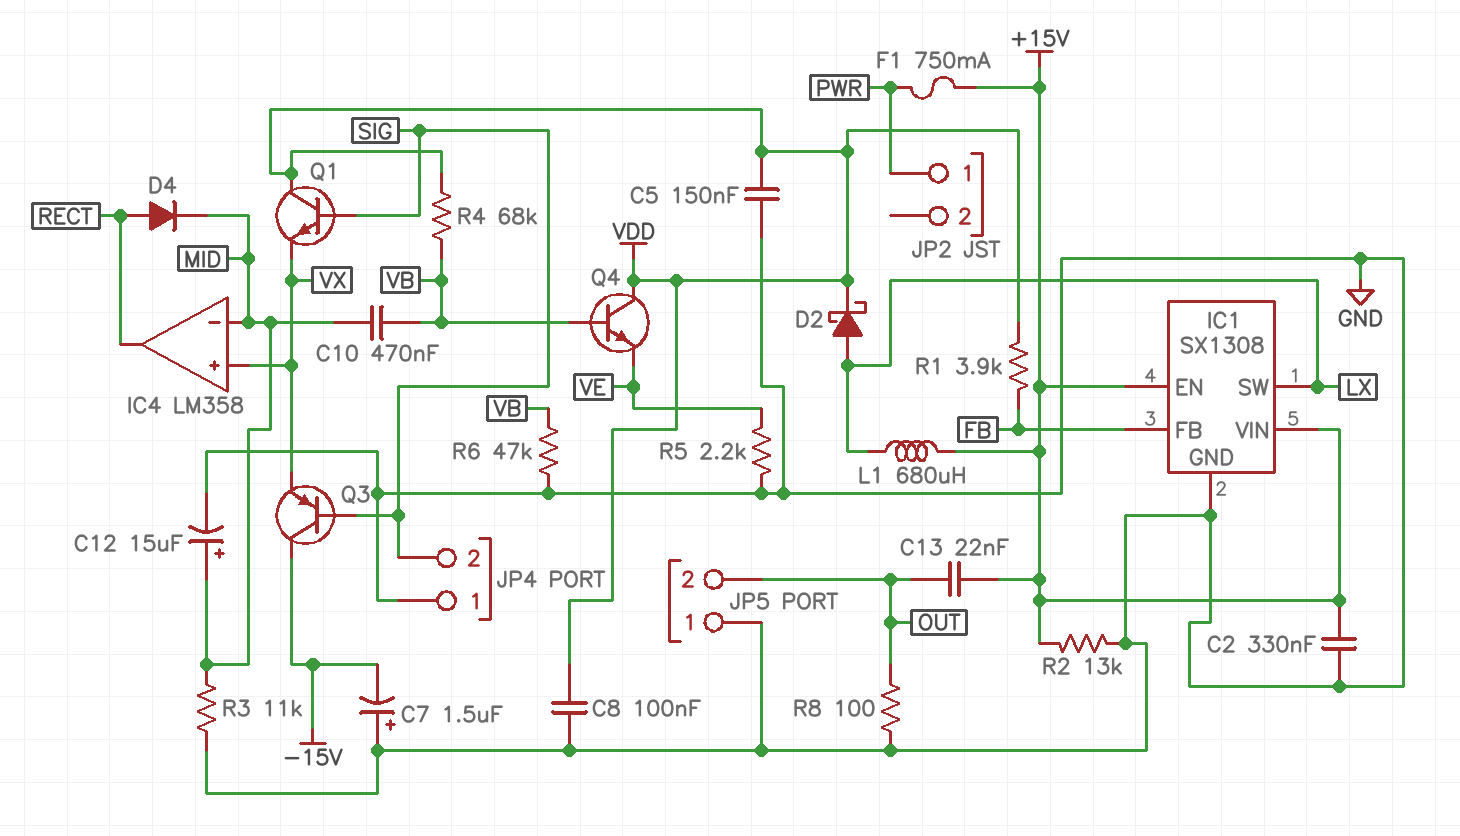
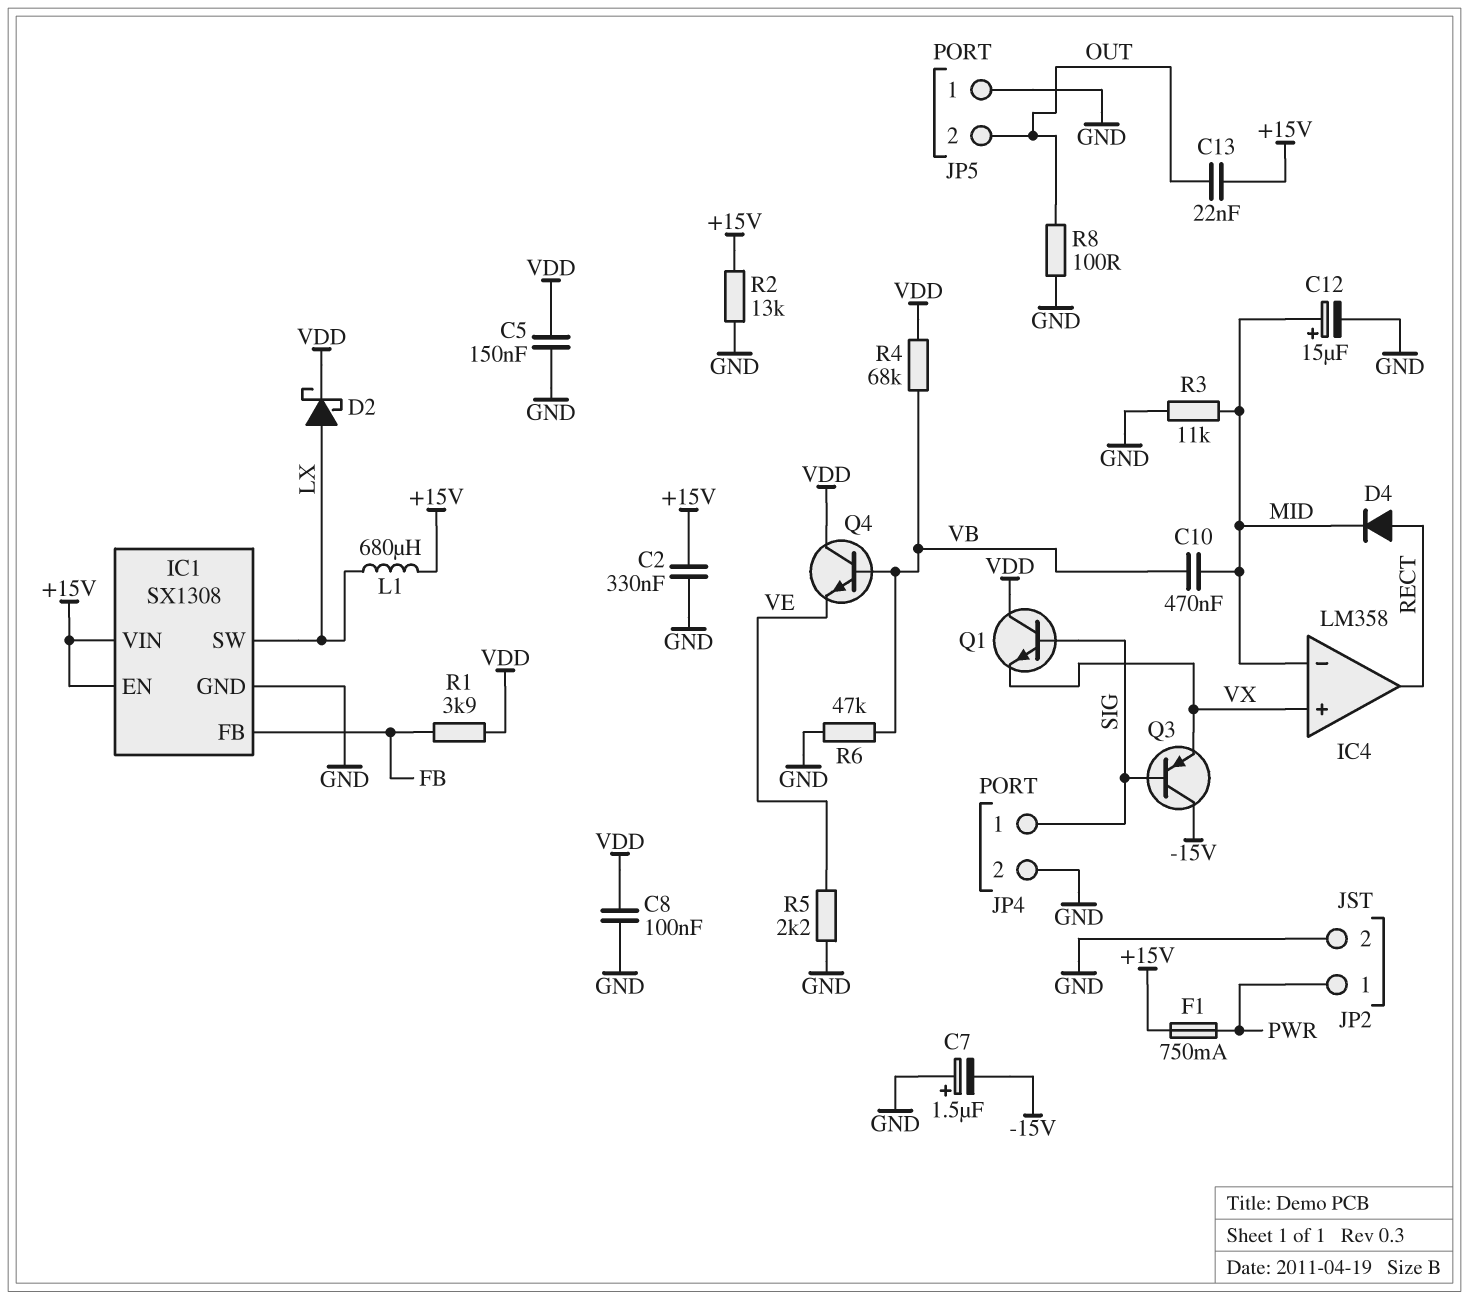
JP2 pin 2: none -> GND
JP4 pin 1: GND -> SIG
JP4 pin 2: SIG -> GND

